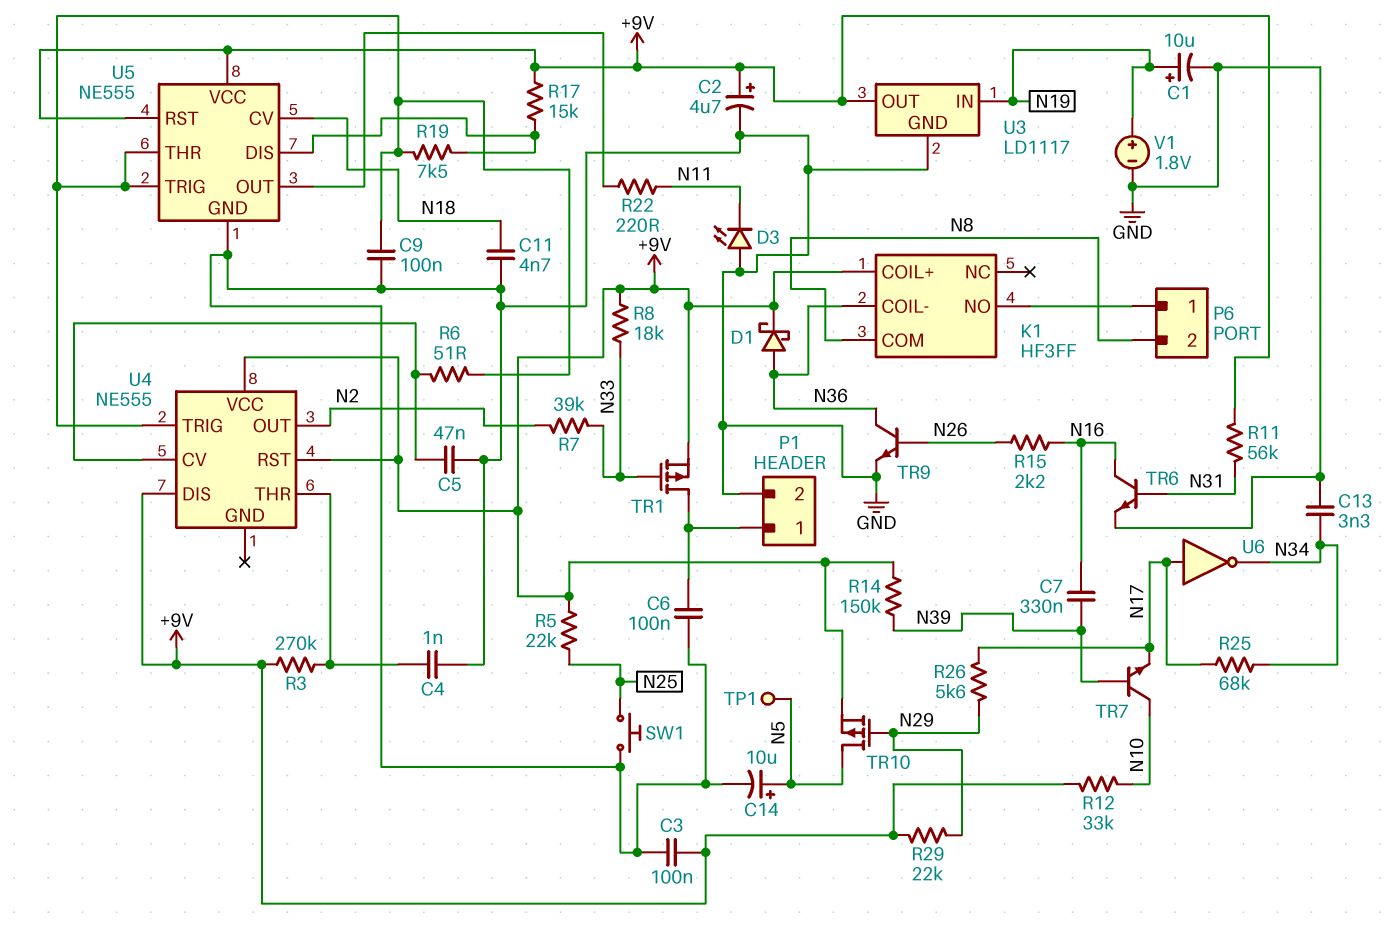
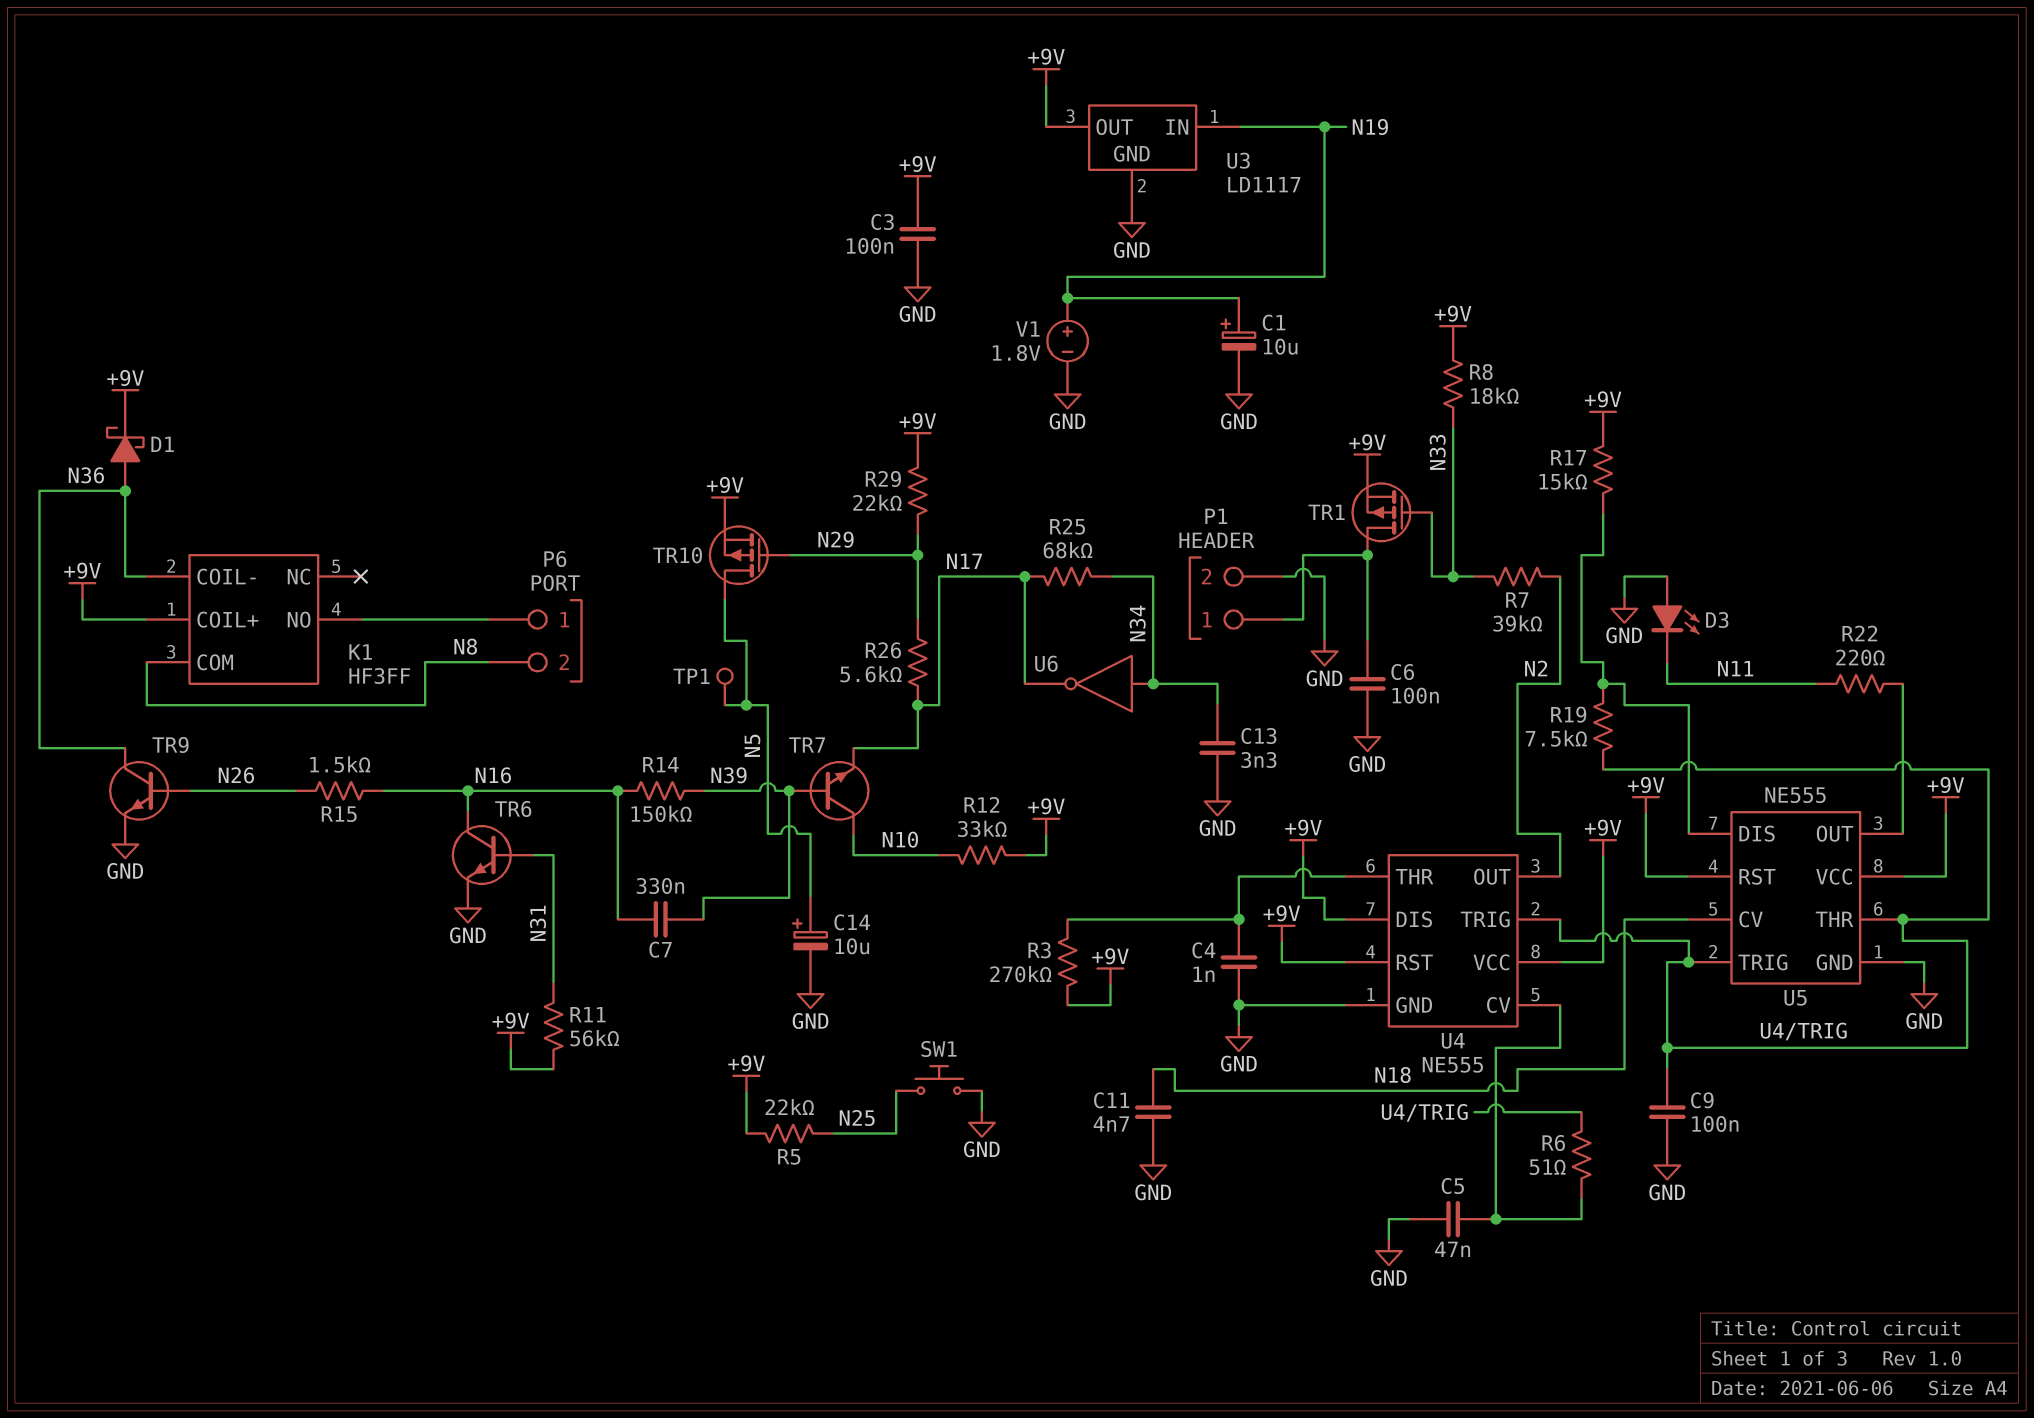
C2: 4.7uF (plus +9V, minus GND) -> none
R14: 150k (+9V, N39) -> 150k (N16, N39)
R15: 2.2k (N16, N26) -> 1.5k (N16, N26)
U4 pin GND: none -> GND
U6: NOT (in N17, out N34) -> NOT (in N34, out N17)

